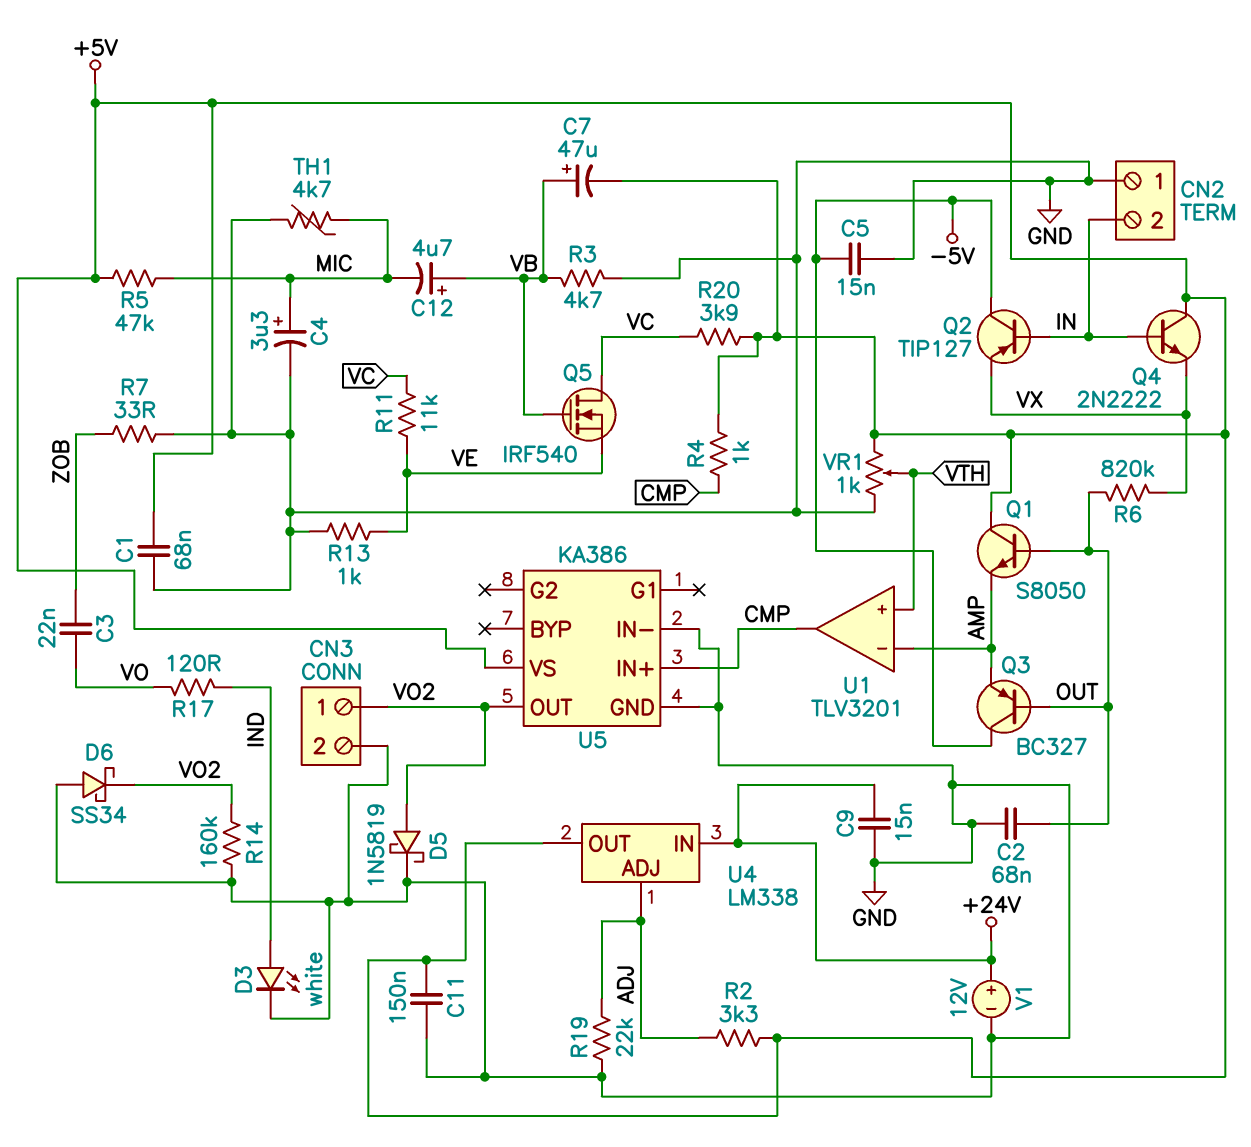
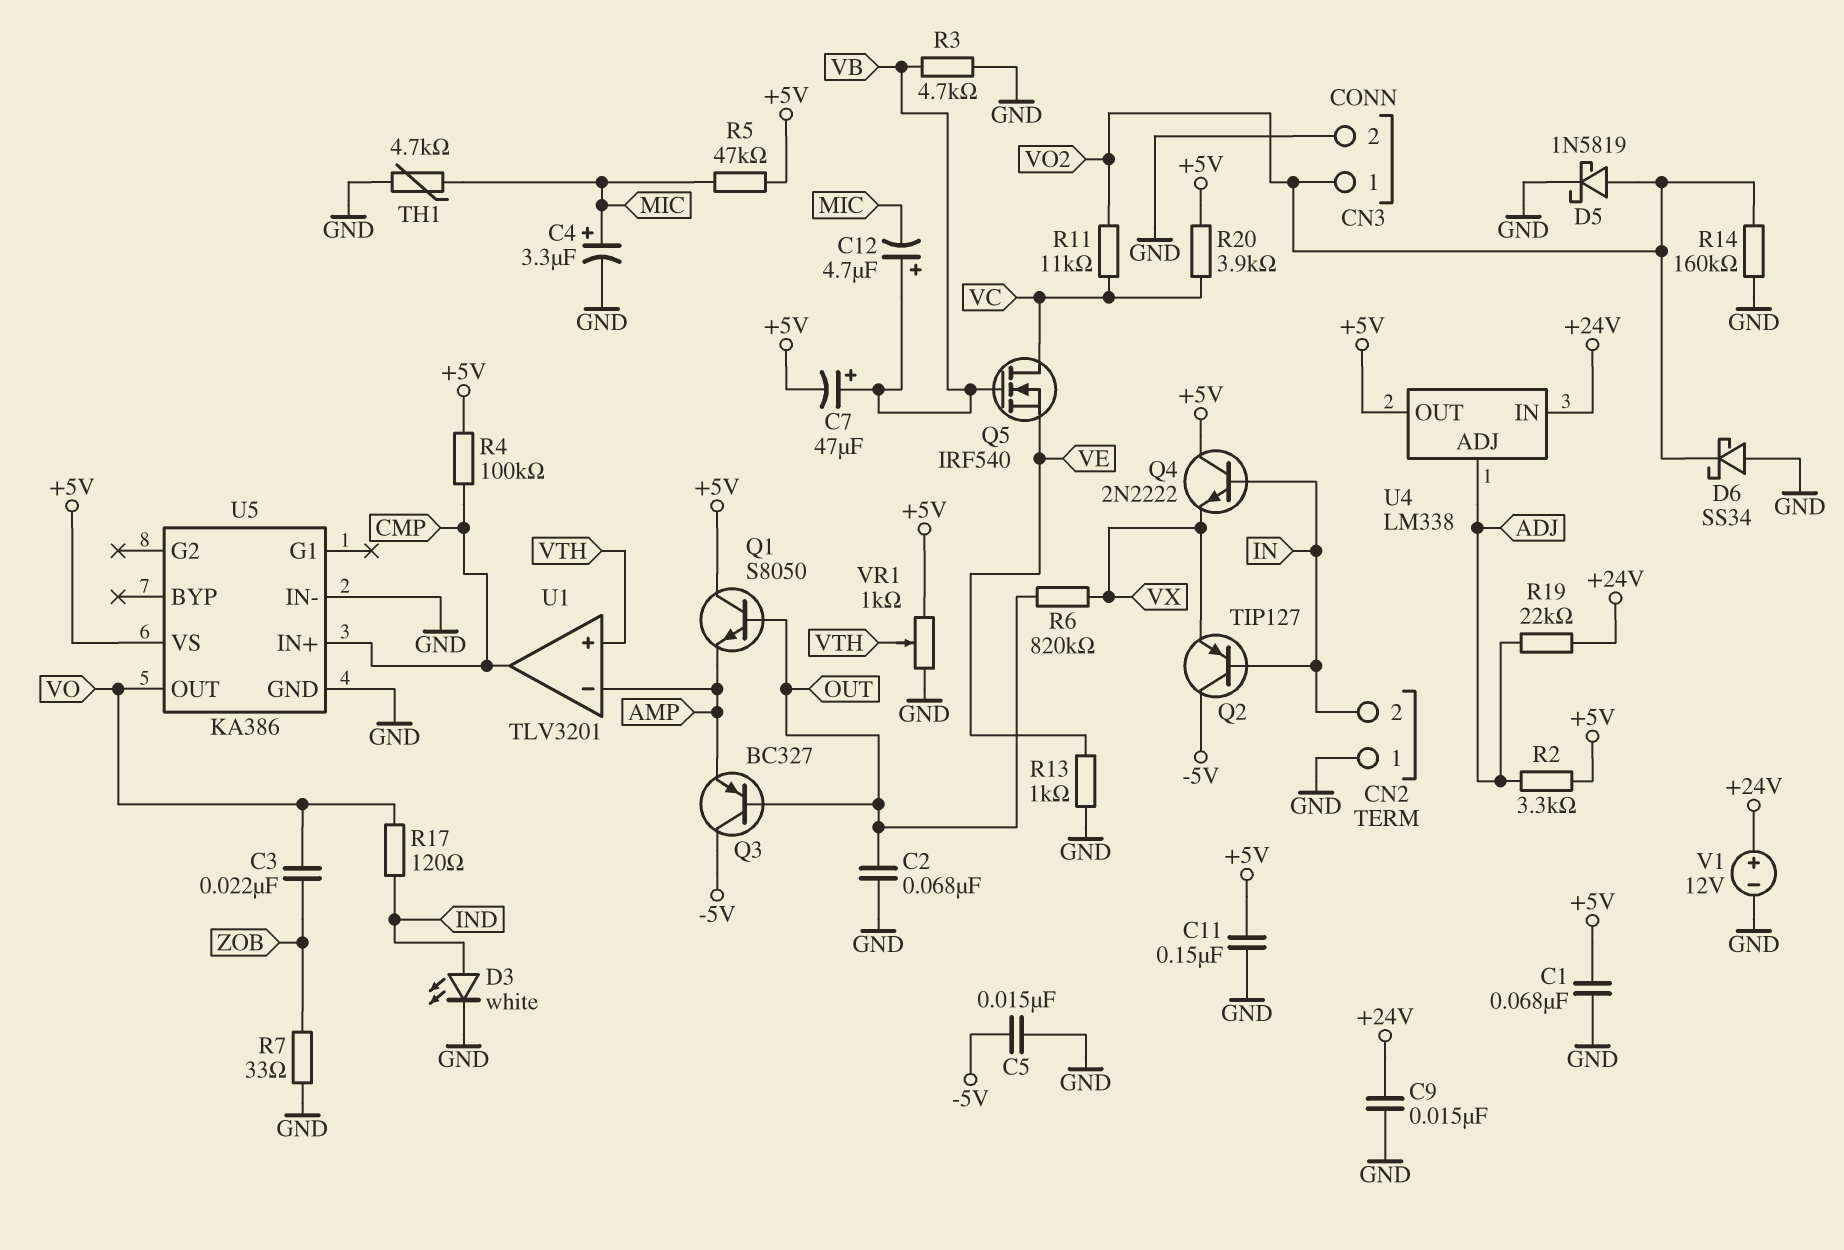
R4: 1k (+5V, CMP) -> 100k (+5V, CMP)
R11: 11k (VC, VE) -> 11k (VC, VO2)
R19: 22k (ADJ, GND) -> 22k (+24V, ADJ)
U5 pin OUT: VO2 -> VO

